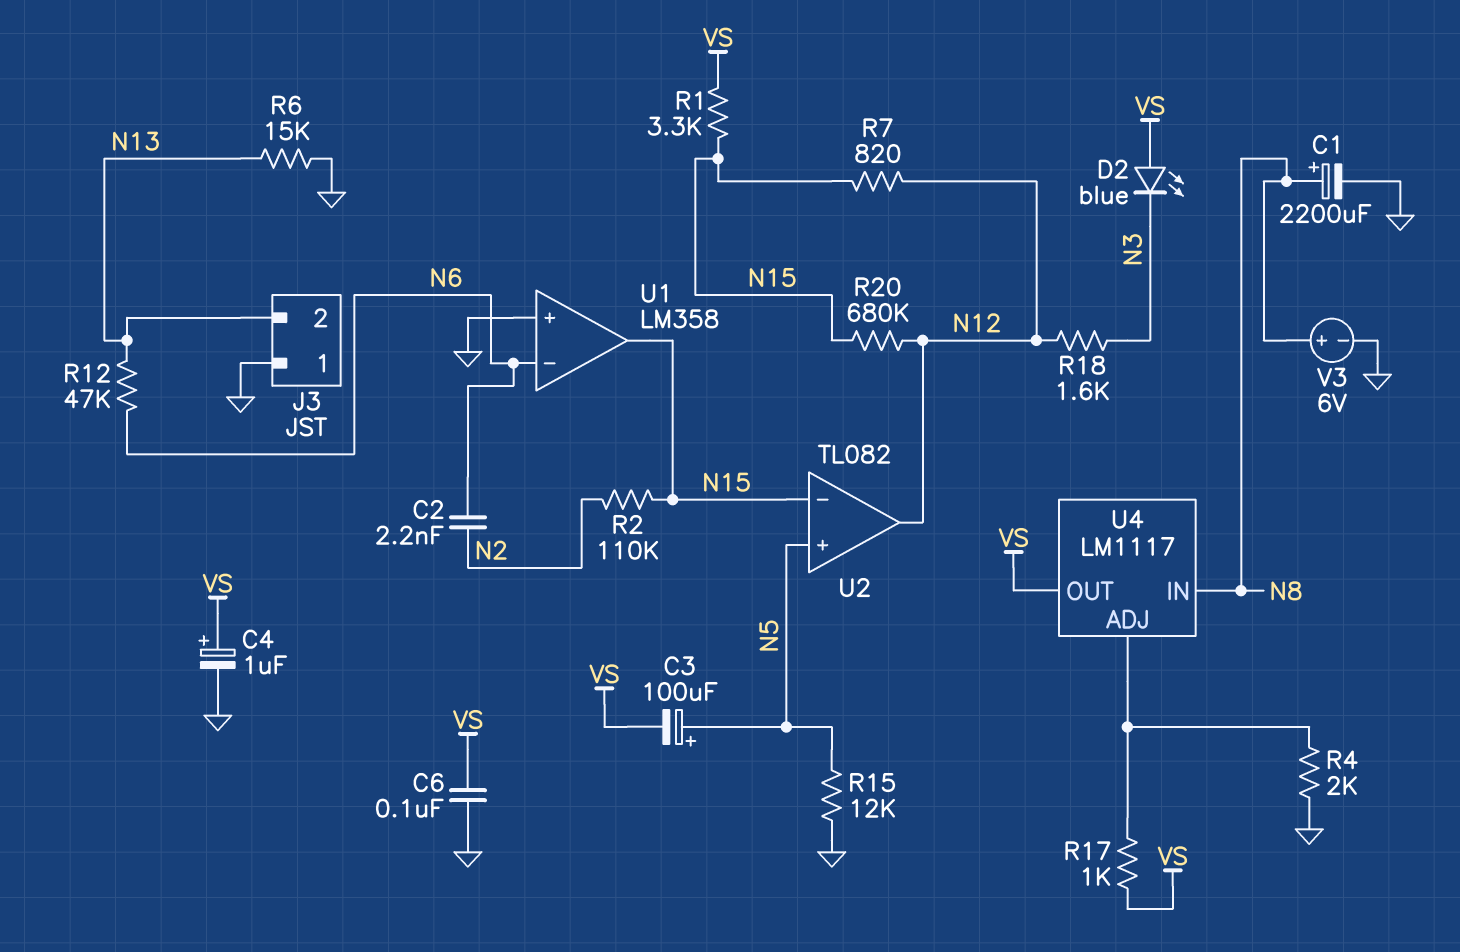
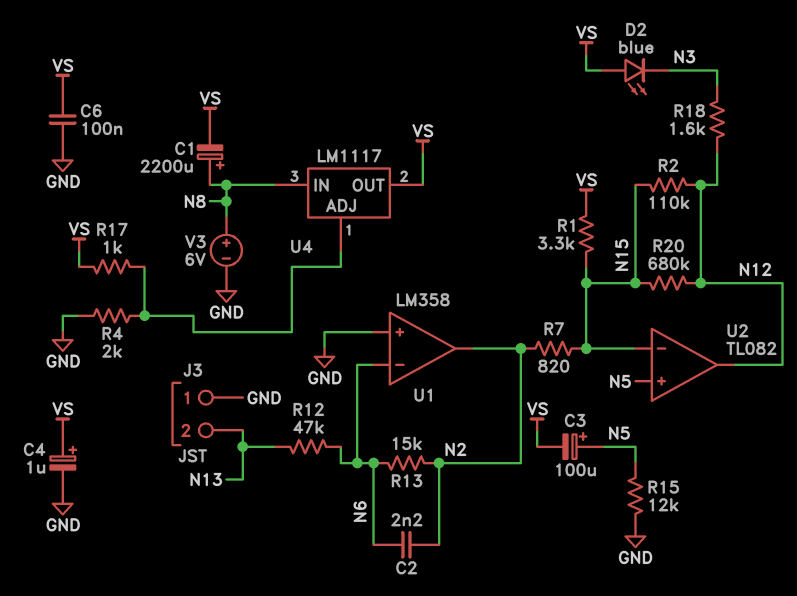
C1: 2200uF (plus N8, minus GND) -> 2200uF (plus N8, minus VS)
R2: 110k (N2, N15) -> 110k (N12, N15)
R6: 15k (GND, N13) -> none
R7: 820 (N12, N15) -> 820 (N2, N15)
R13: none -> 15k (N2, N6)
U1 pin out: N15 -> N2

